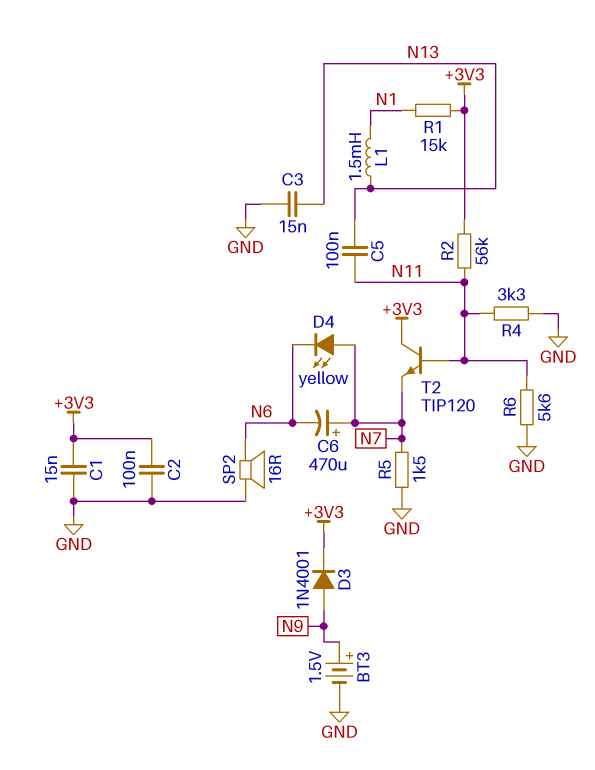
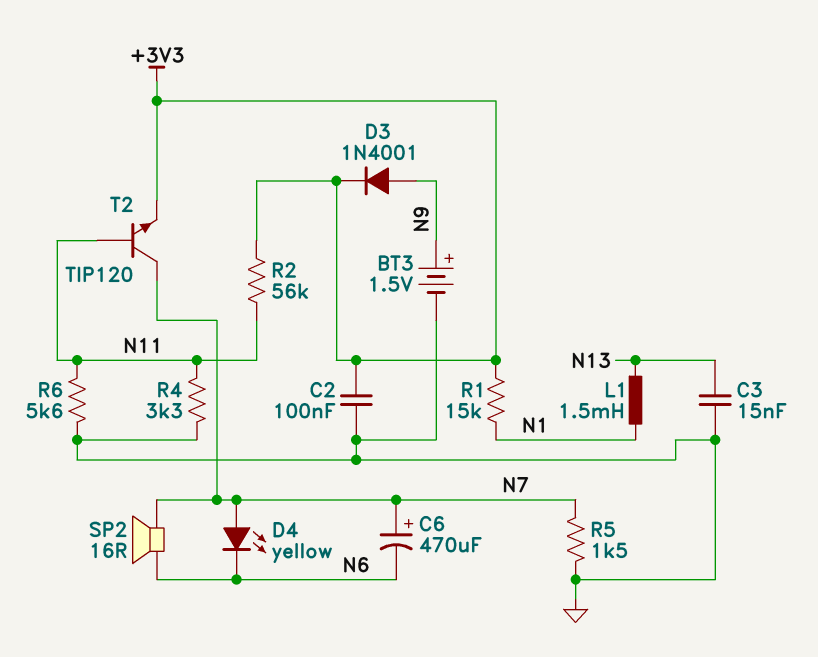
C1: 15nF (+3V3, GND) -> none
C5: 100nF (N11, N13) -> none
SP2: speaker 16R (GND, N6) -> speaker 16R (N6, N7)
T2: NPN TIP120 (B N11, C +3V3, E N7) -> NPN TIP120 (B N11, C N7, E +3V3)

